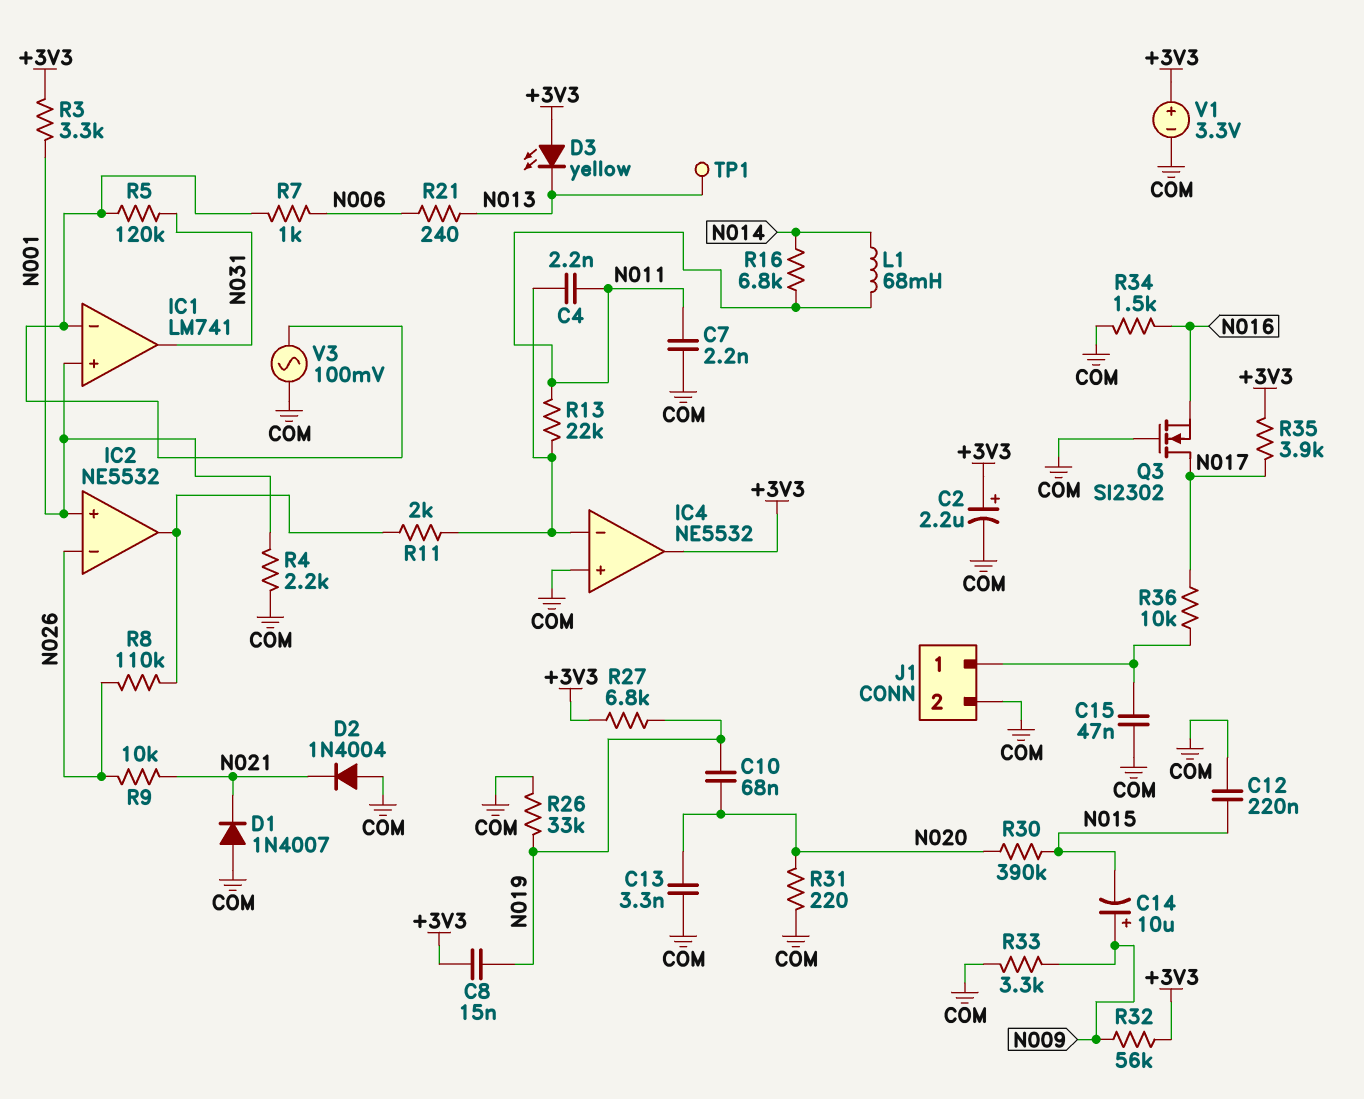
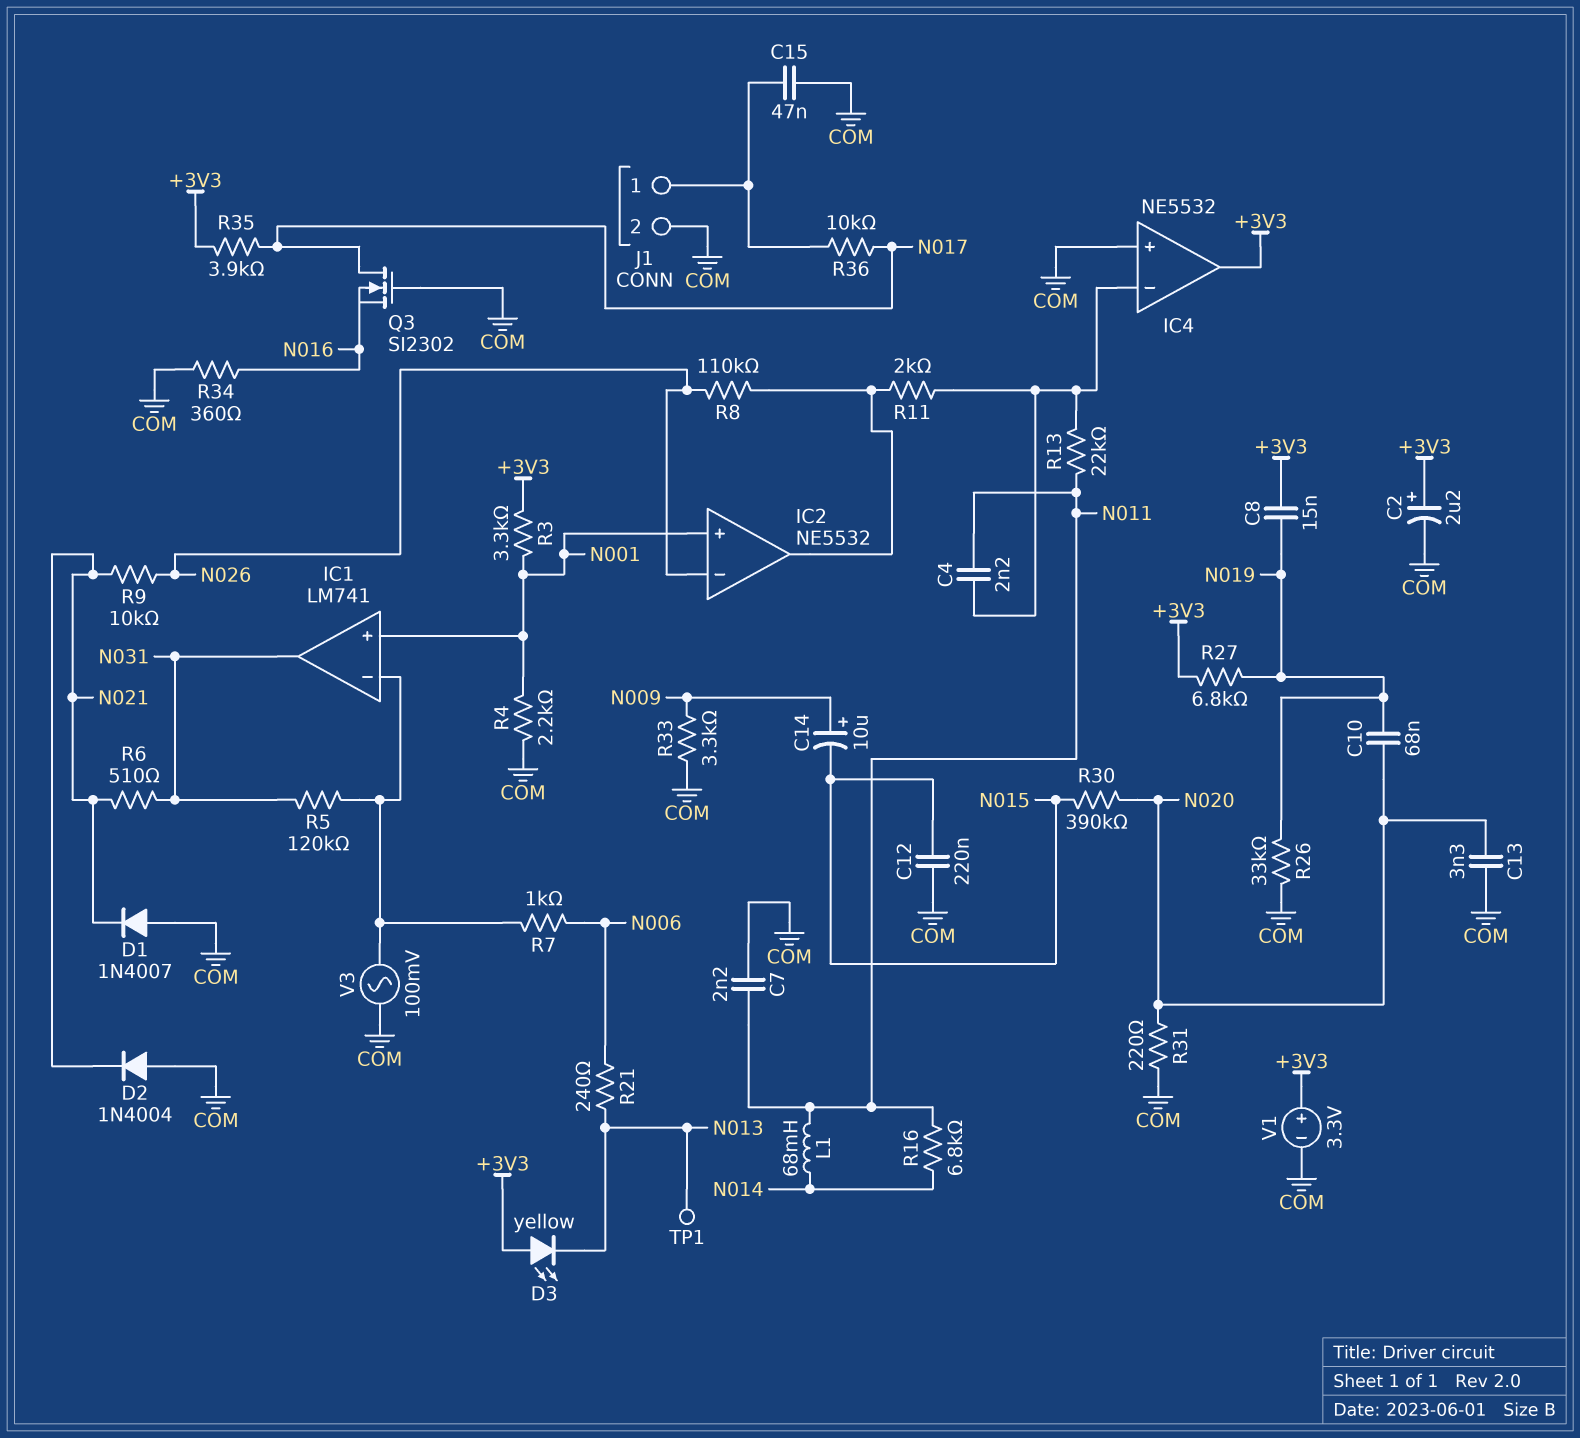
R6: none -> 510 (N021, N031)
R32: 56k (+3V3, N009) -> none
R34: 1.5k (COM, N016) -> 360 (COM, N016)

